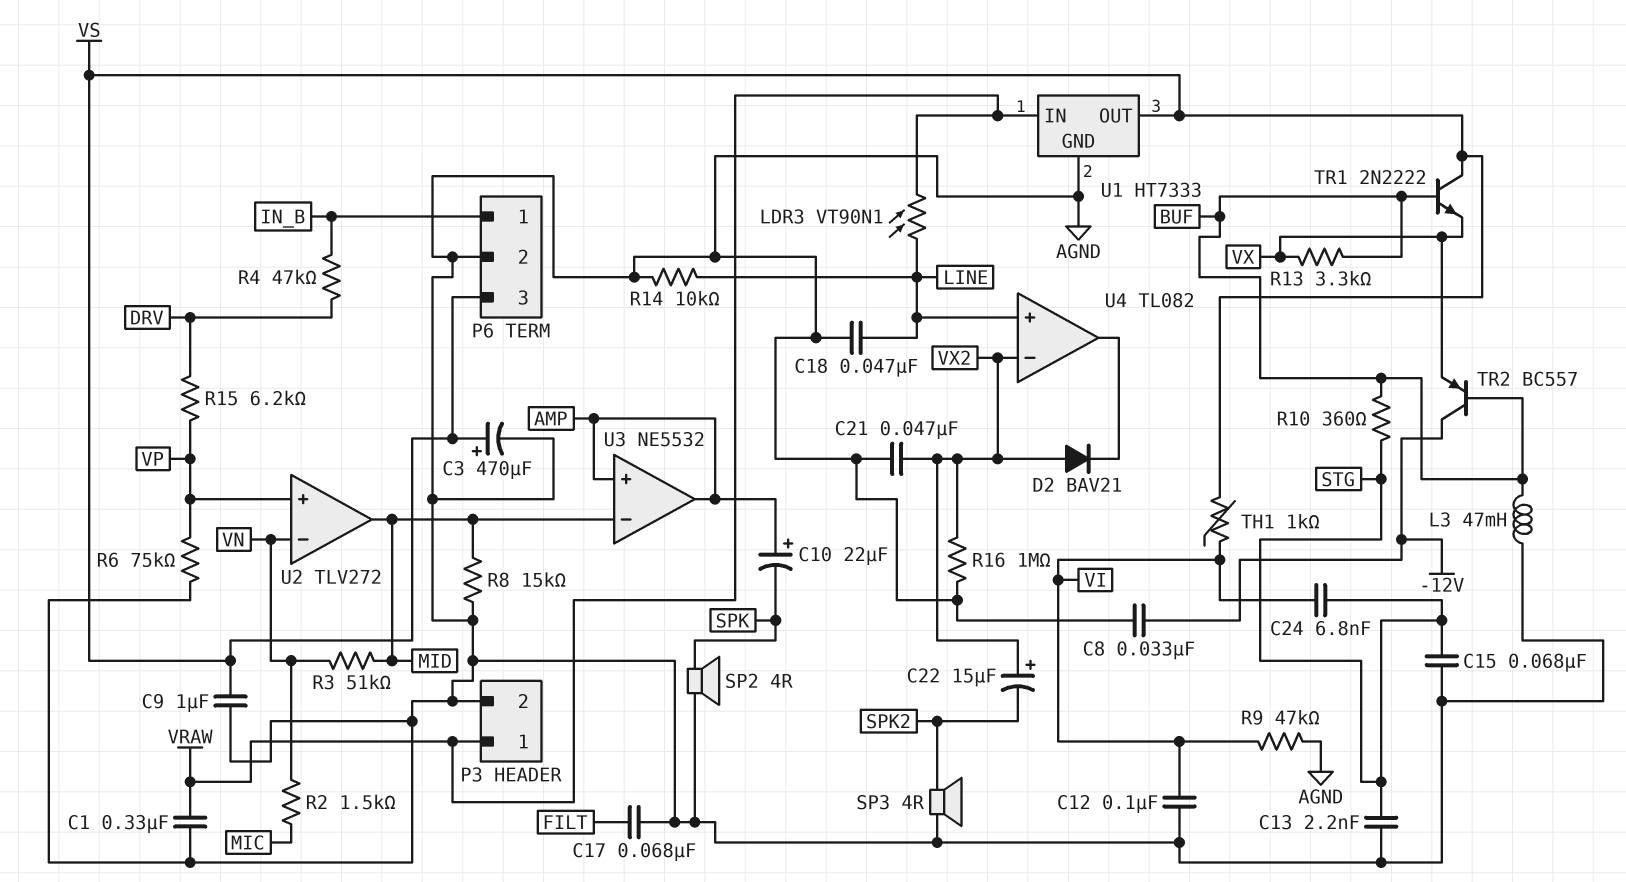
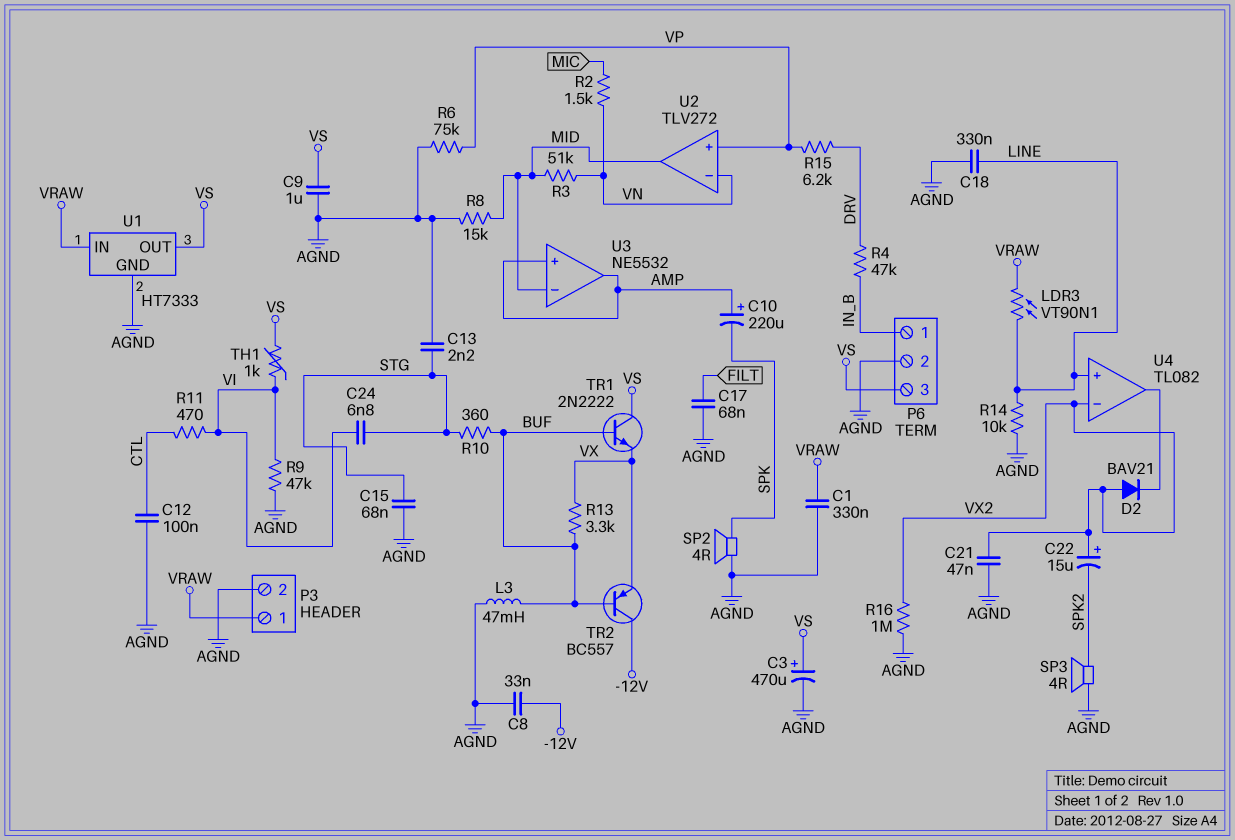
C10: 22uF (plus AMP, minus SPK) -> 220uF (plus AMP, minus SPK)
C12: 100nF (AGND, VI) -> 100nF (AGND, CTL)
C18: 47nF (AGND, LINE) -> 330nF (AGND, LINE)
R11: none -> 470 (CTL, VI)

